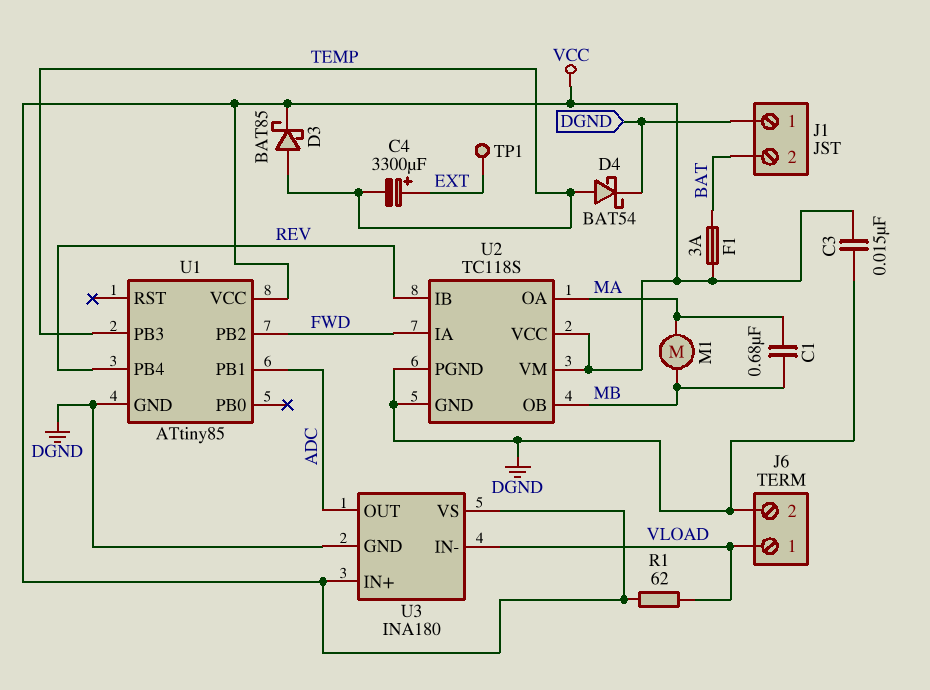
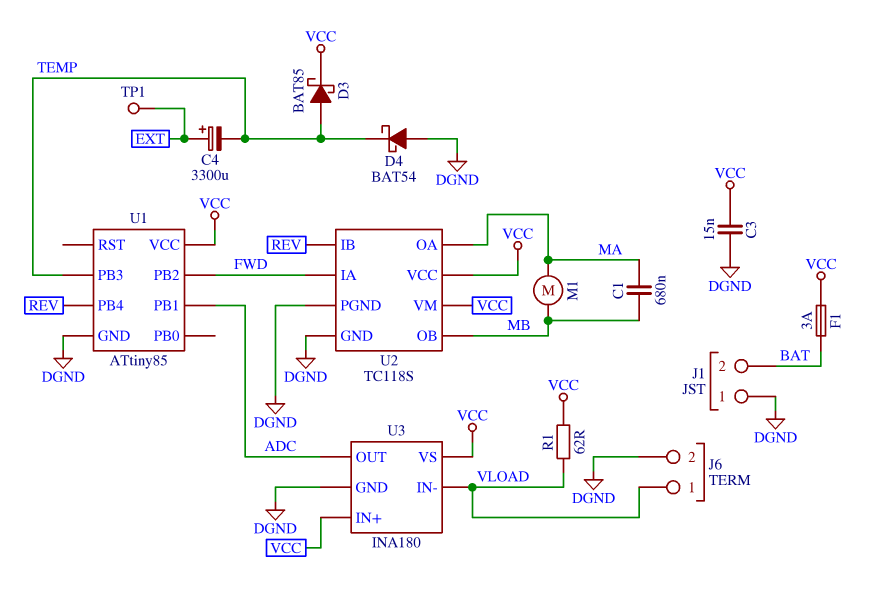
D4: schottky BAT54 (A TEMP, K DGND) -> schottky BAT54 (A DGND, K TEMP)

